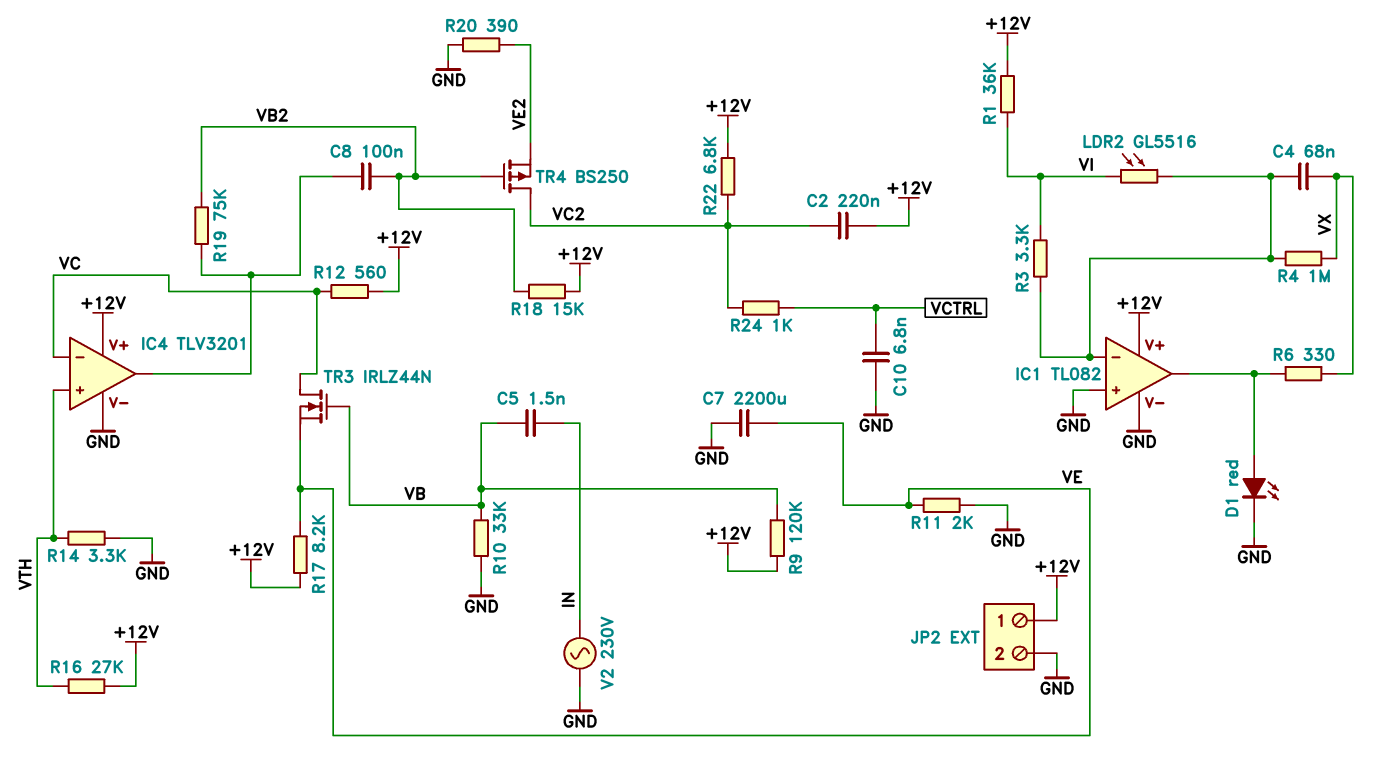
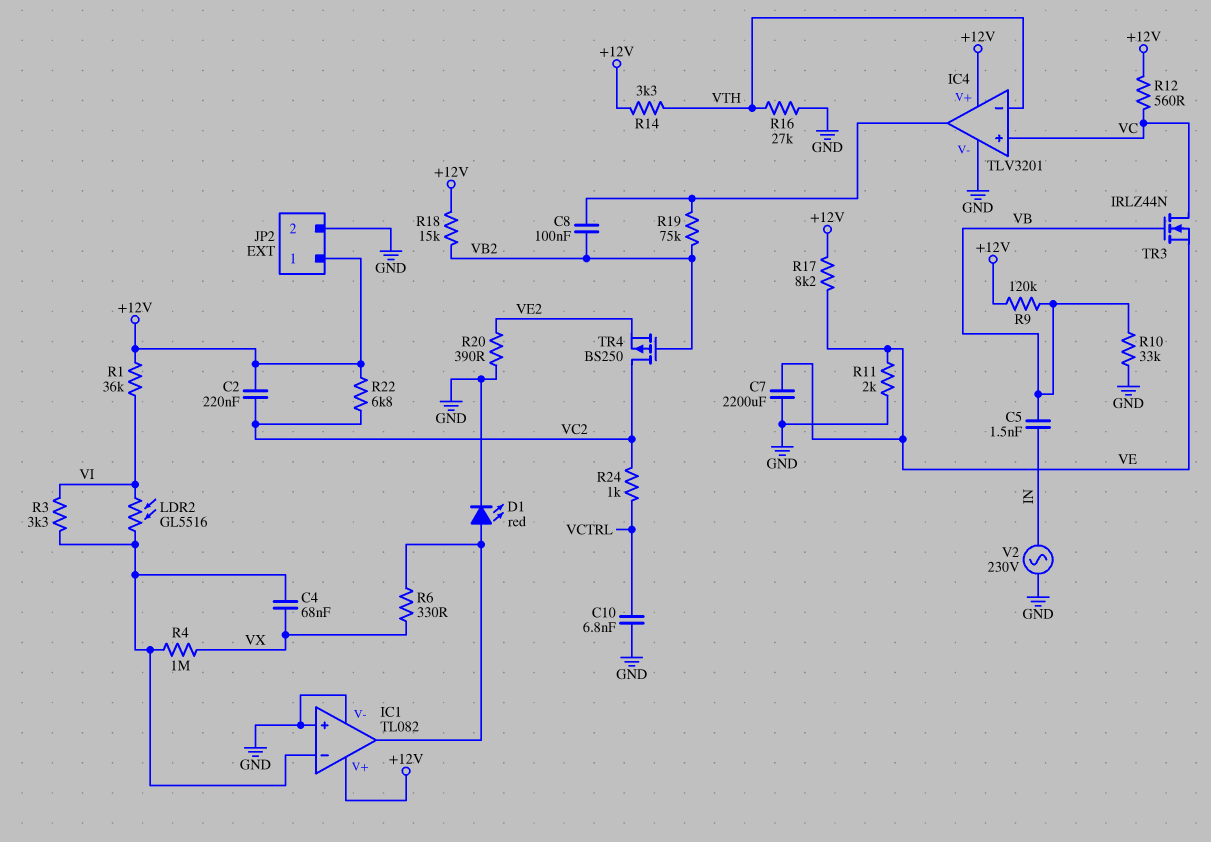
IC4 pin in+: VTH -> VC
IC4 pin in-: VC -> VTH
R14: 3.3k (GND, VTH) -> 3.3k (+12V, VTH)
R16: 27k (+12V, VTH) -> 27k (GND, VTH)

